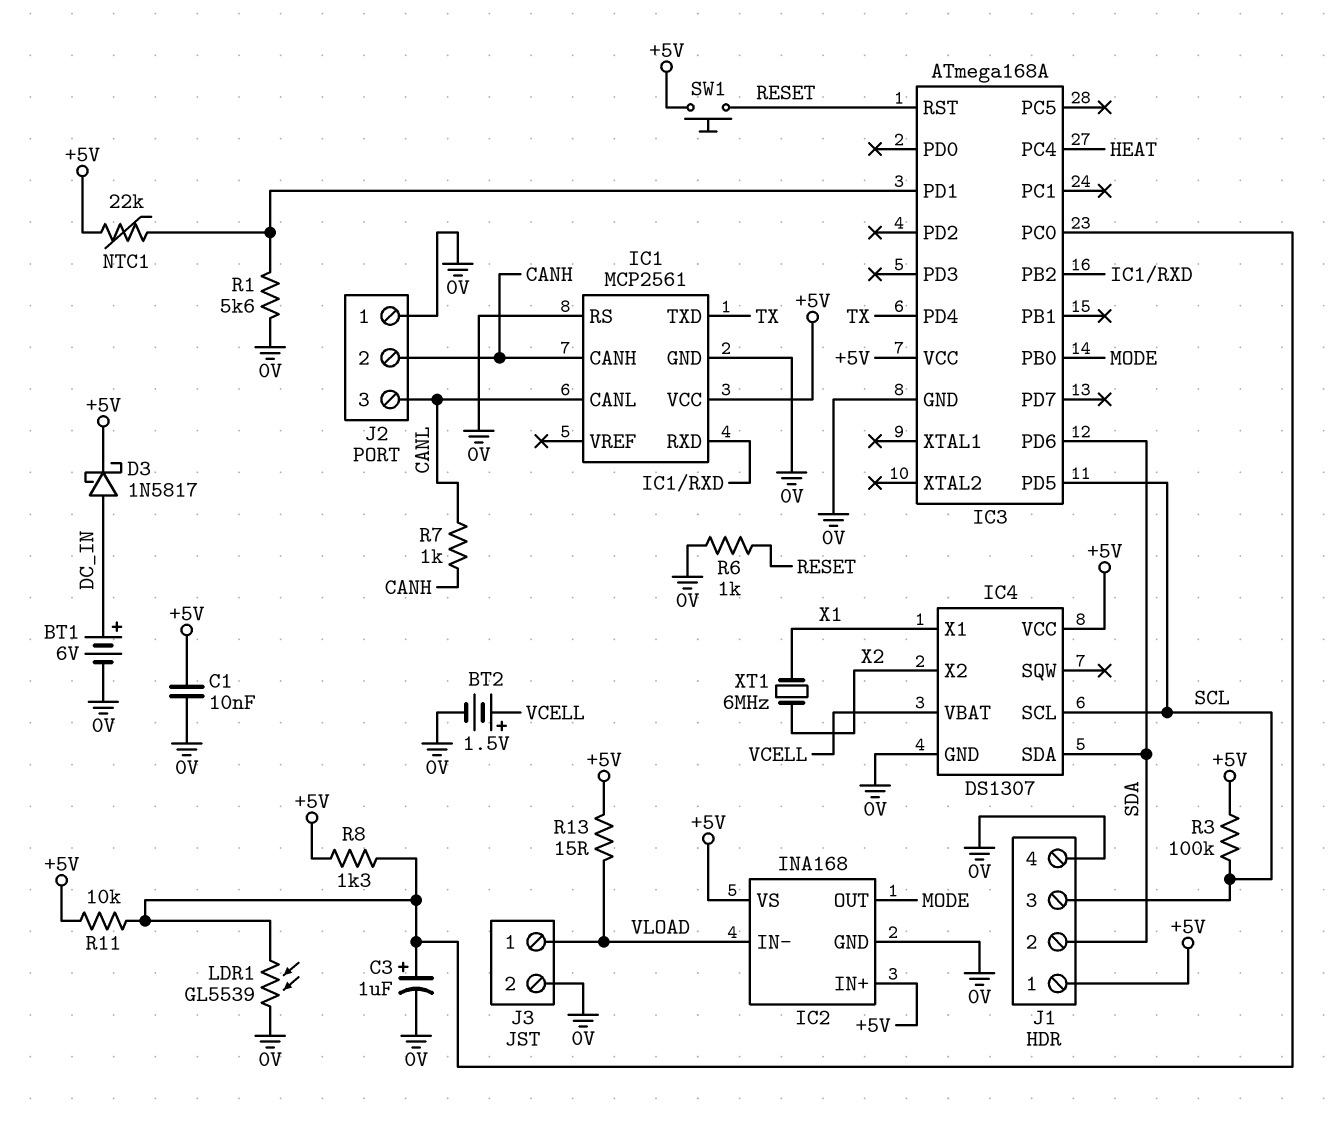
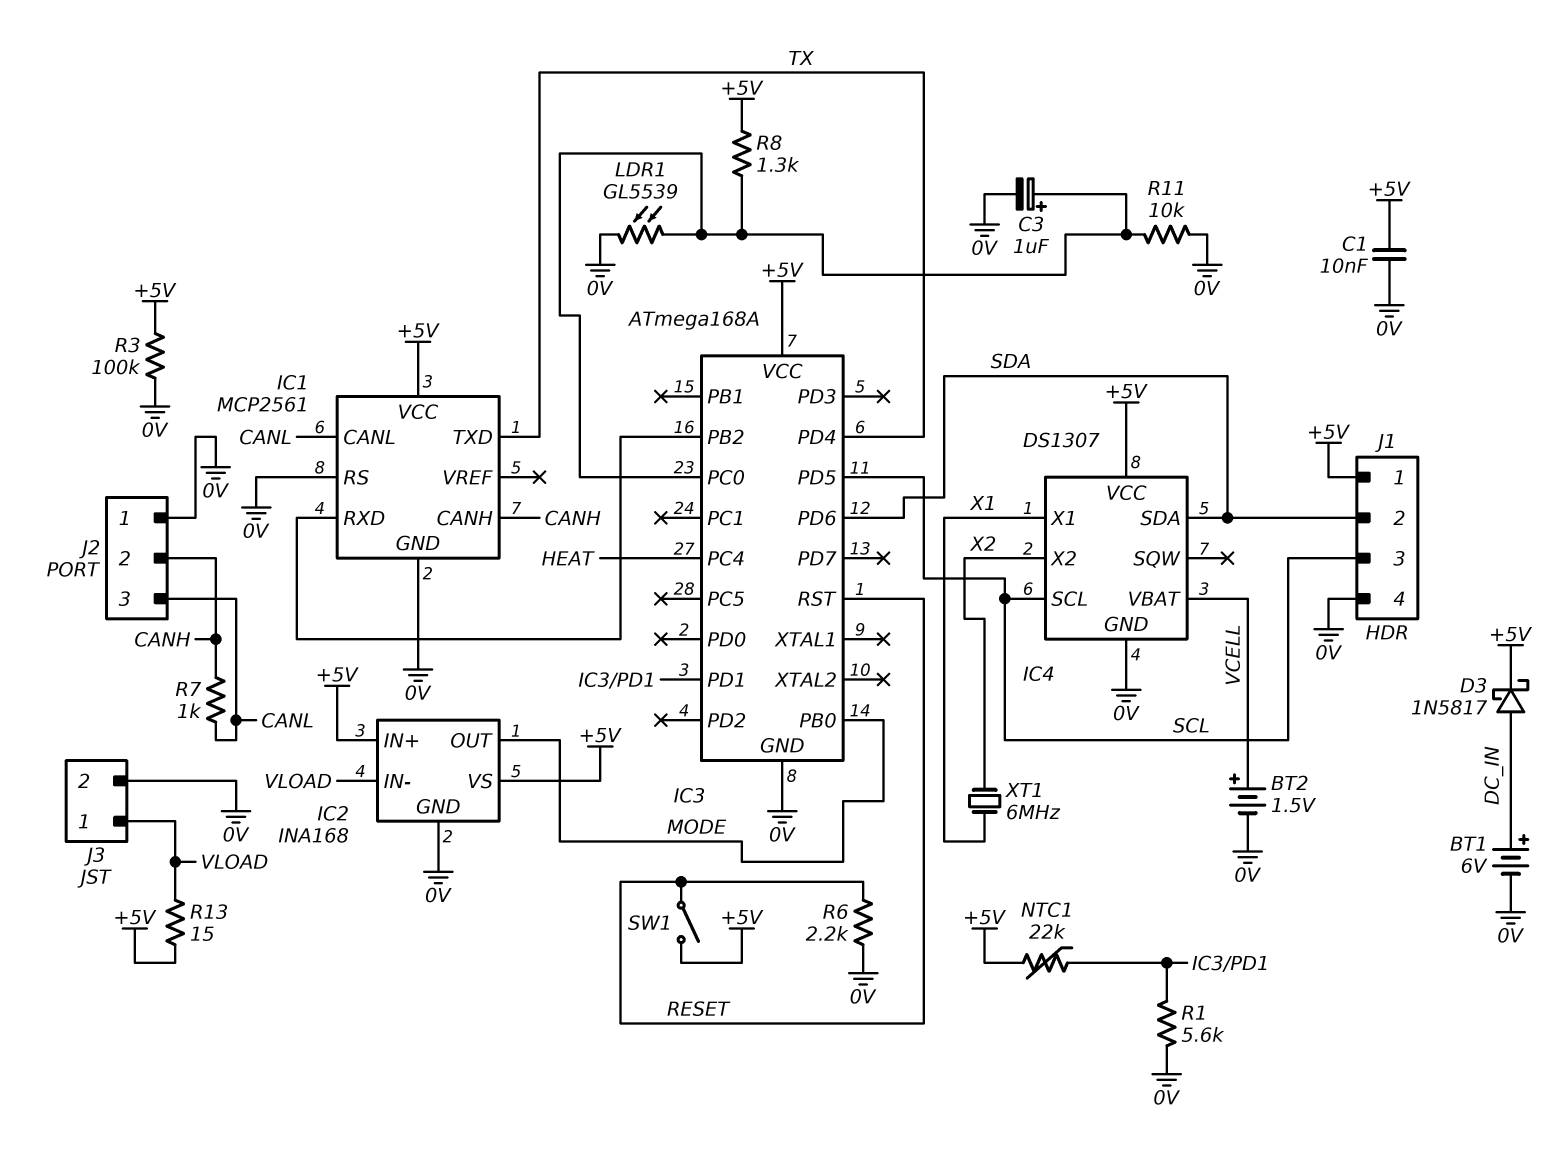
R3: 100k (+5V, SCL) -> 100k (+5V, 0V)
R6: 1k (0V, RESET) -> 2.2k (0V, RESET)
R11: 10k (+5V, IC3/PC0) -> 10k (0V, IC3/PC0)
SW1: button (+5V, RESET) -> switch (+5V, RESET)

